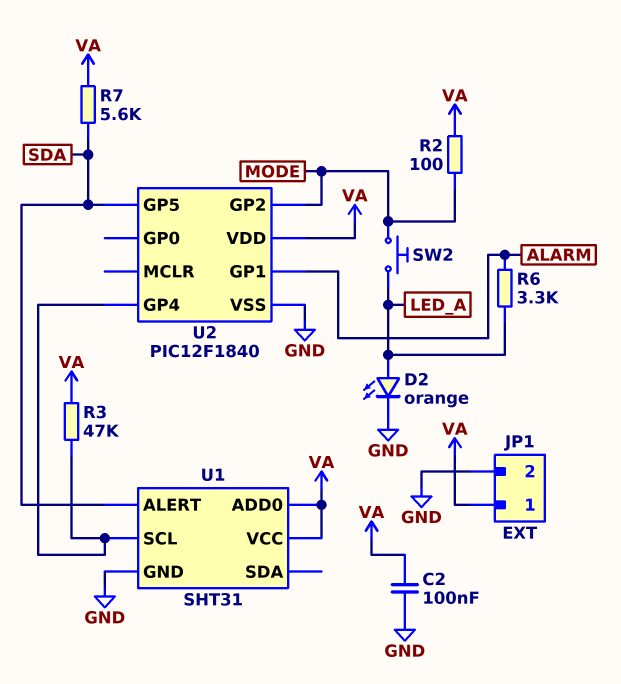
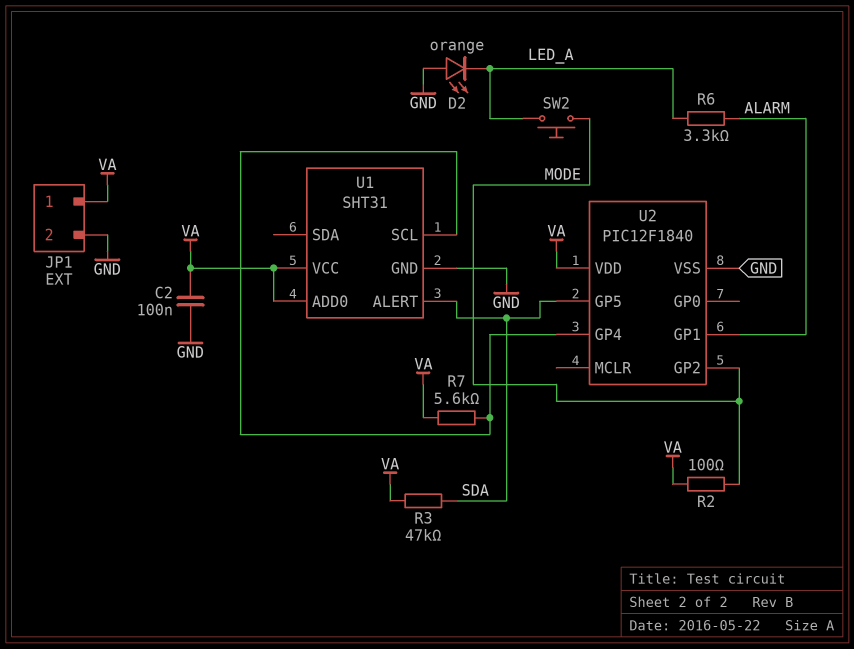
D2: LED orange (A LED_A, K GND) -> LED orange (A GND, K LED_A)
R3: 47k (U1/SCL, VA) -> 47k (SDA, VA)
R7: 5.6k (SDA, VA) -> 5.6k (U1/SCL, VA)

